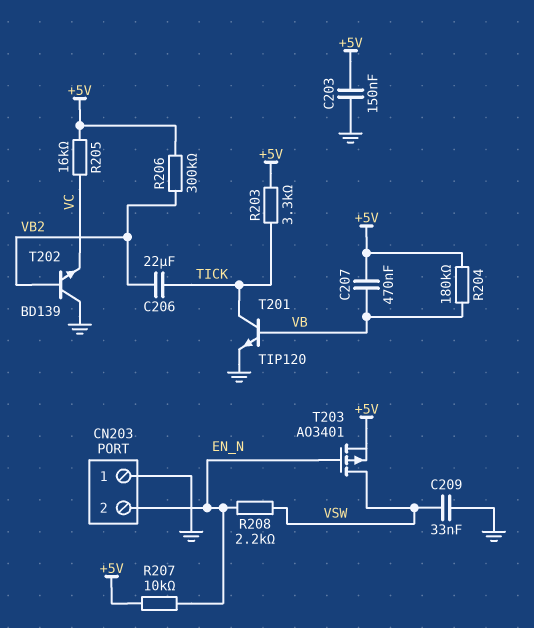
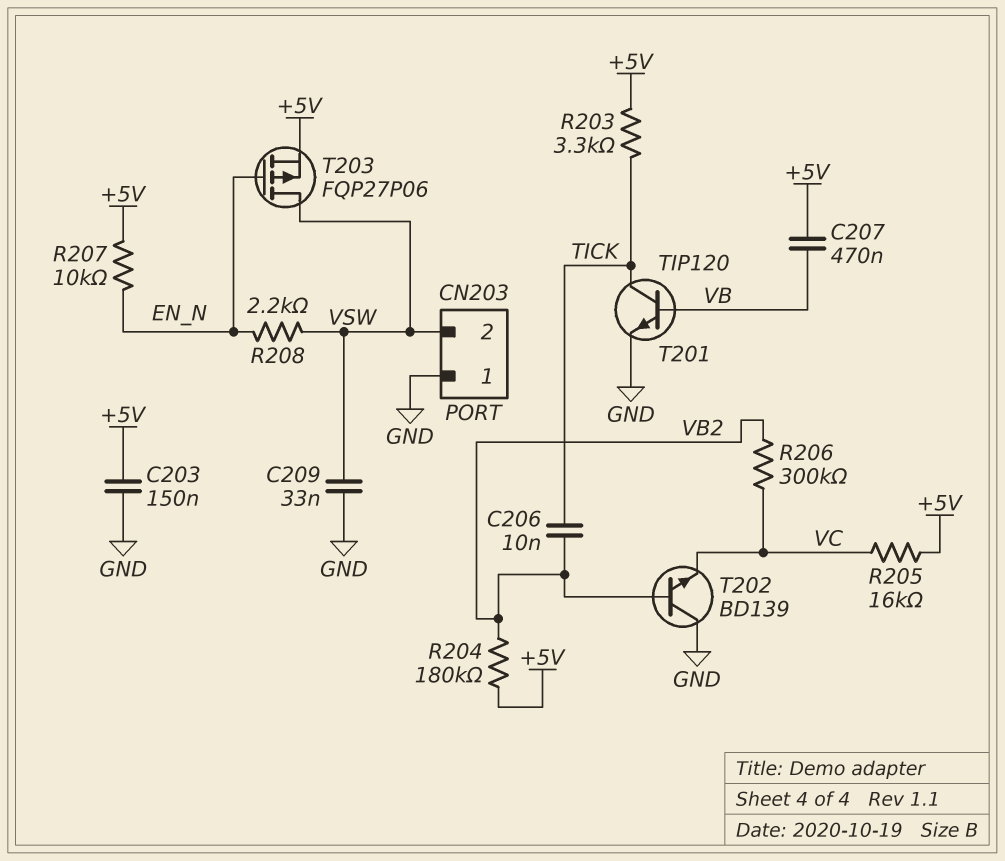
C206: 22uF (TICK, VB2) -> 10nF (TICK, VB2)
CN203 pin 2: EN_N -> VSW
R204: 180k (+5V, VB) -> 180k (+5V, VB2)
R206: 300k (+5V, VB2) -> 300k (VB2, VC)
T203: PMOS AO3401 (G EN_N, D VSW, S +5V) -> PMOS FQP27P06 (G EN_N, D VSW, S +5V)

